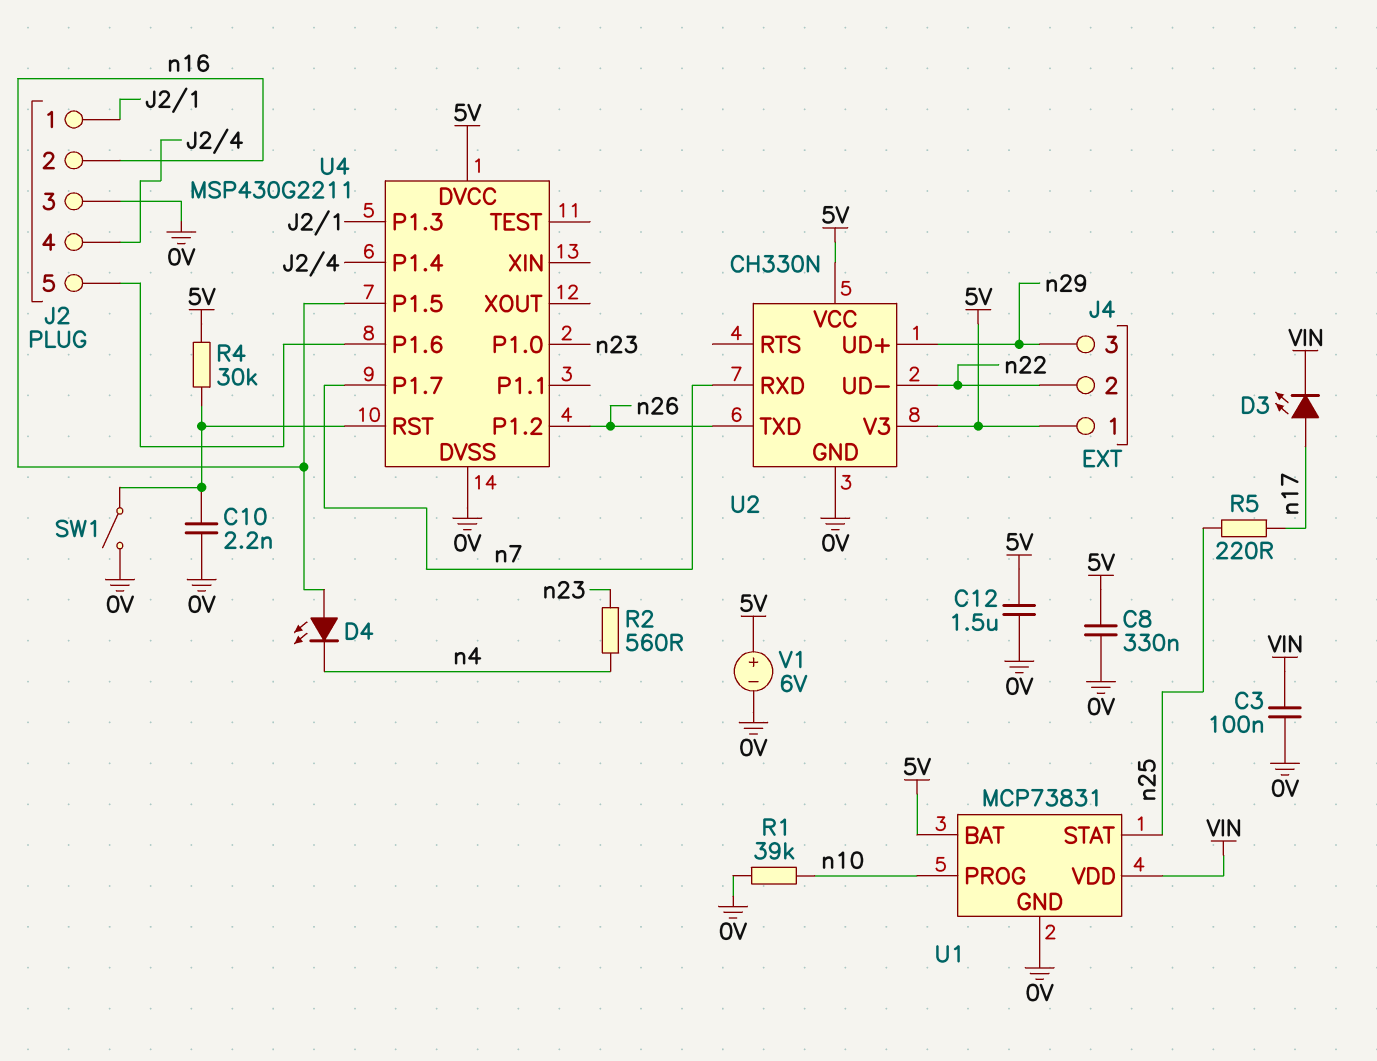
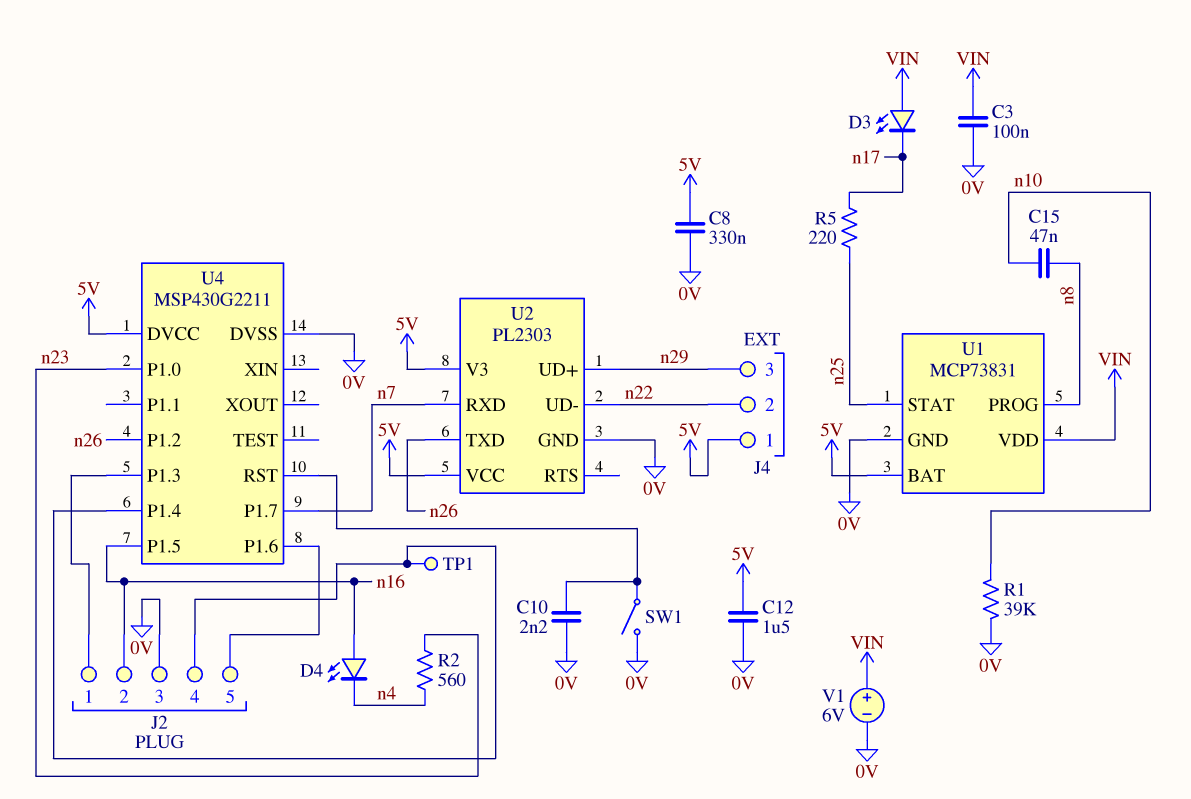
C15: none -> 47nF (n8, n10)
D3: LED (A n17, K VIN) -> LED (A VIN, K n17)
R4: 30k (5V, U4/RST) -> none
TP1: none -> test point (J2/4)
U1 pin PROG: n10 -> n8
U2: CH330N -> PL2303
V1: 6V (plus 5V, minus 0V) -> 6V (plus VIN, minus 0V)

